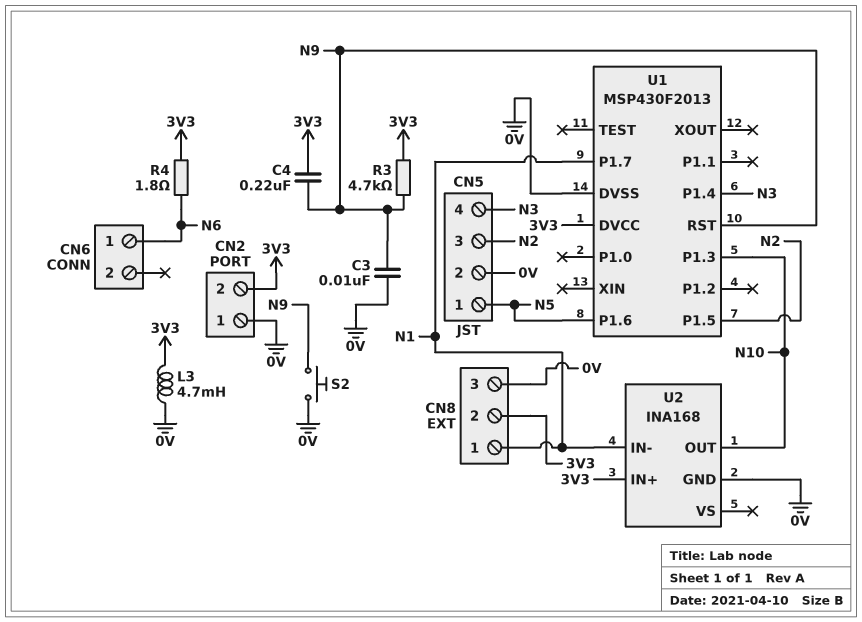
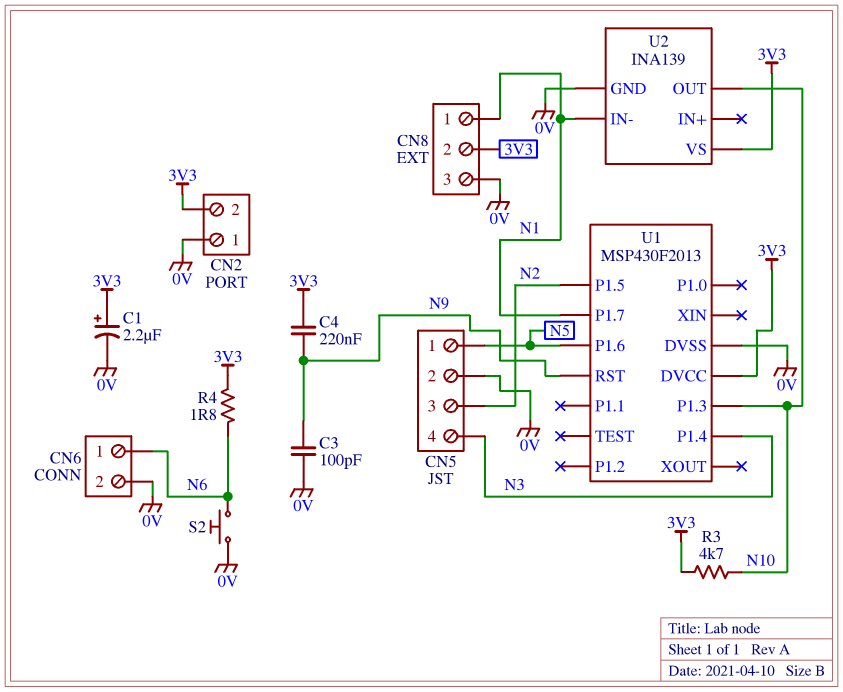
C1: none -> 2.2uF (plus 3V3, minus 0V)
C3: 10nF (0V, N9) -> 100pF (0V, N9)
CN6 pin 2: none -> 0V
L3: 4.7mH (0V, 3V3) -> none
R3: 4.7k (3V3, N9) -> 4.7k (3V3, N10)
S2: button (0V, N9) -> button (0V, N6)
U2: INA168 -> INA139
U2 pin IN+: 3V3 -> none
U2 pin VS: none -> 3V3

